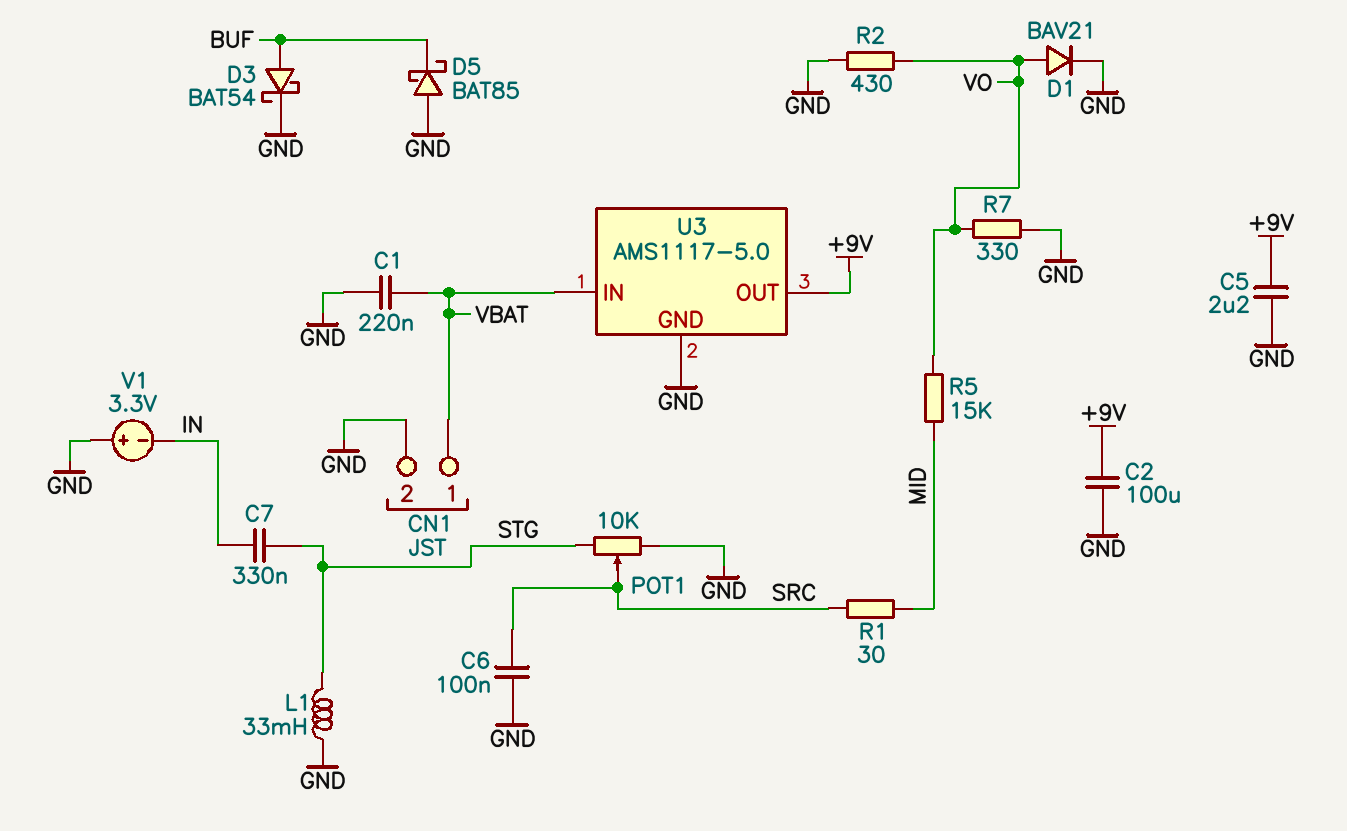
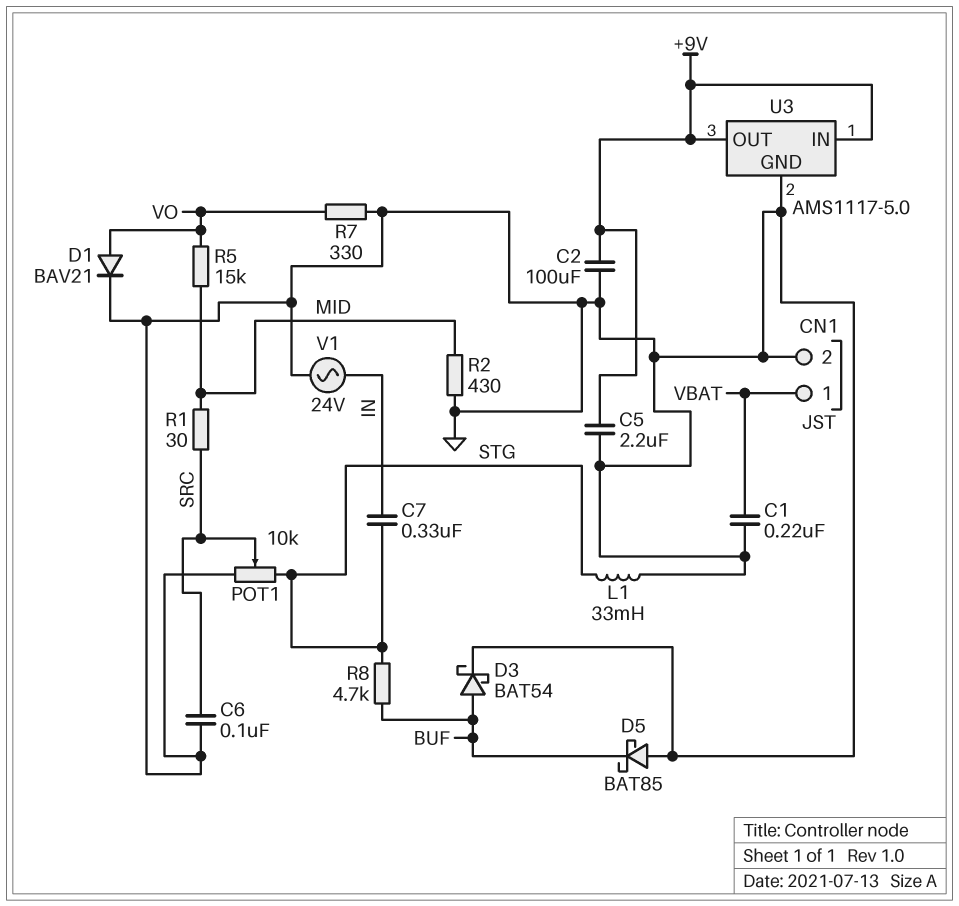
R2: 430 (GND, VO) -> 430 (GND, MID)
R8: none -> 4.7k (BUF, STG)
U3 pin IN: VBAT -> +9V
V1: 3.3V (plus GND, minus IN) -> AC 24V (GND, IN)

